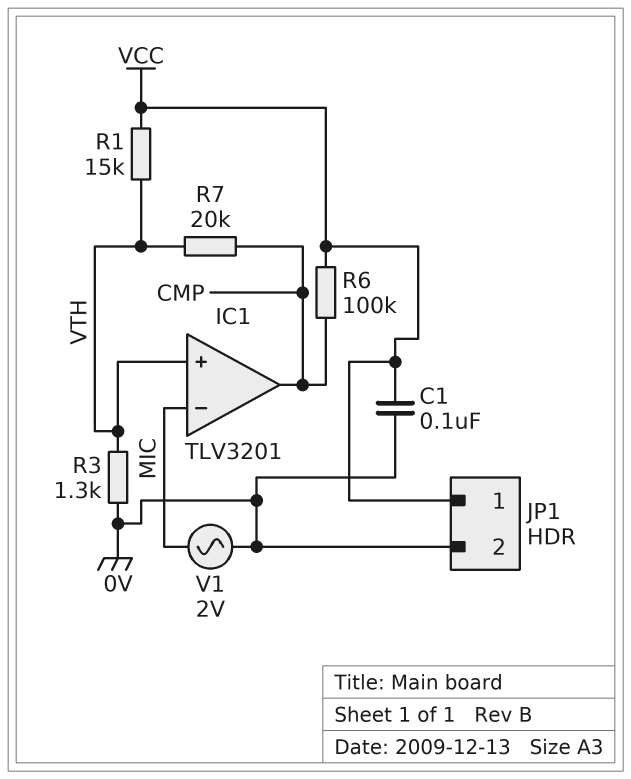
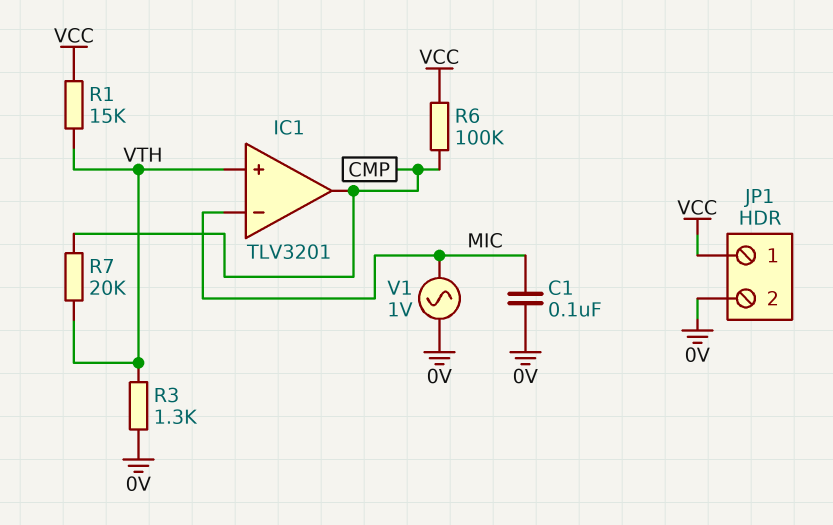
C1: 100nF (0V, VCC) -> 100nF (0V, MIC)
V1: AC 2V (0V, MIC) -> AC 1V (0V, MIC)

